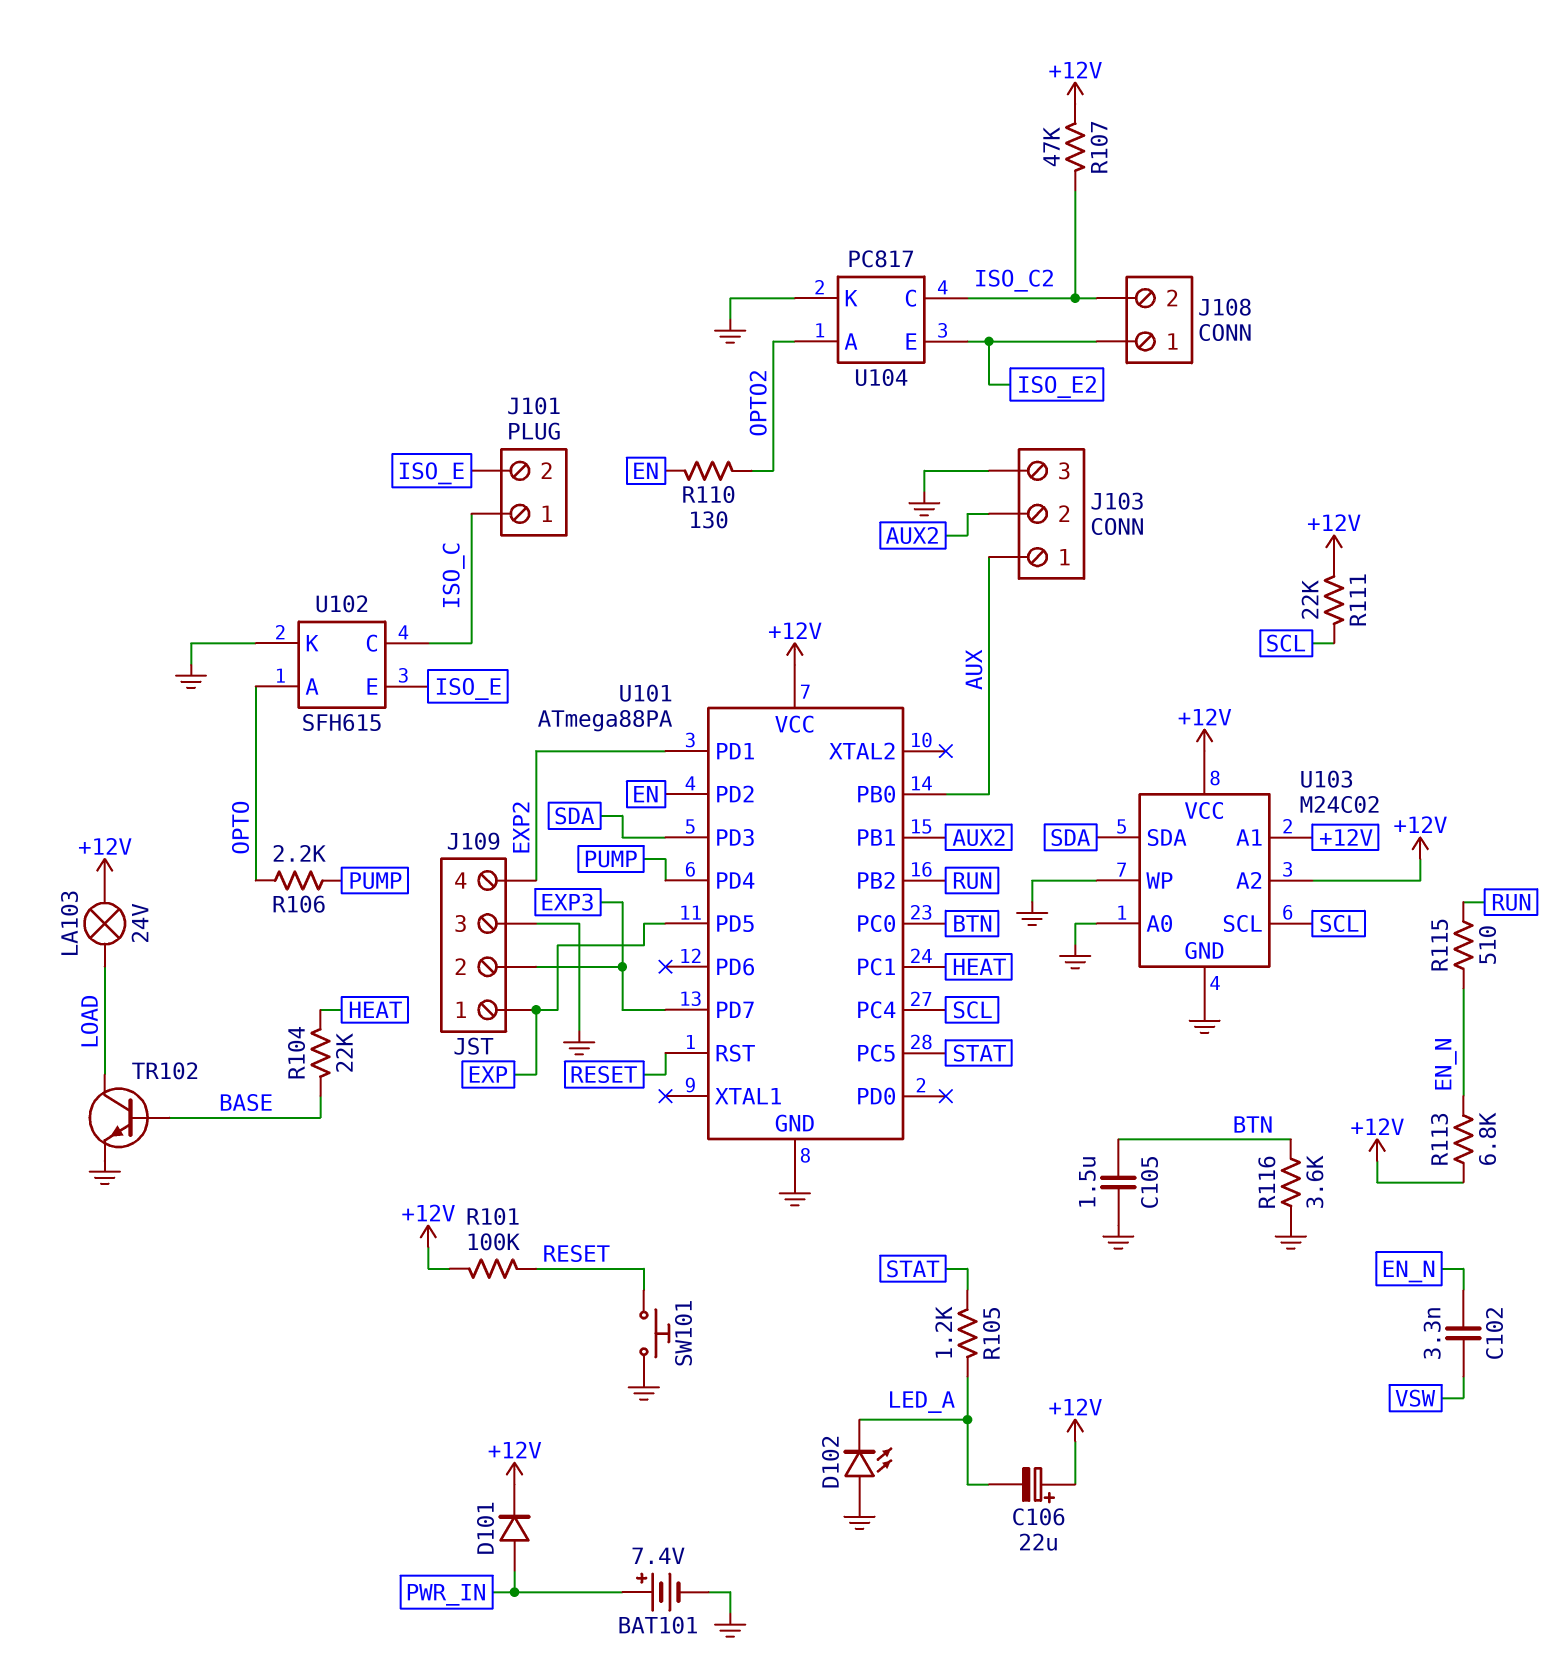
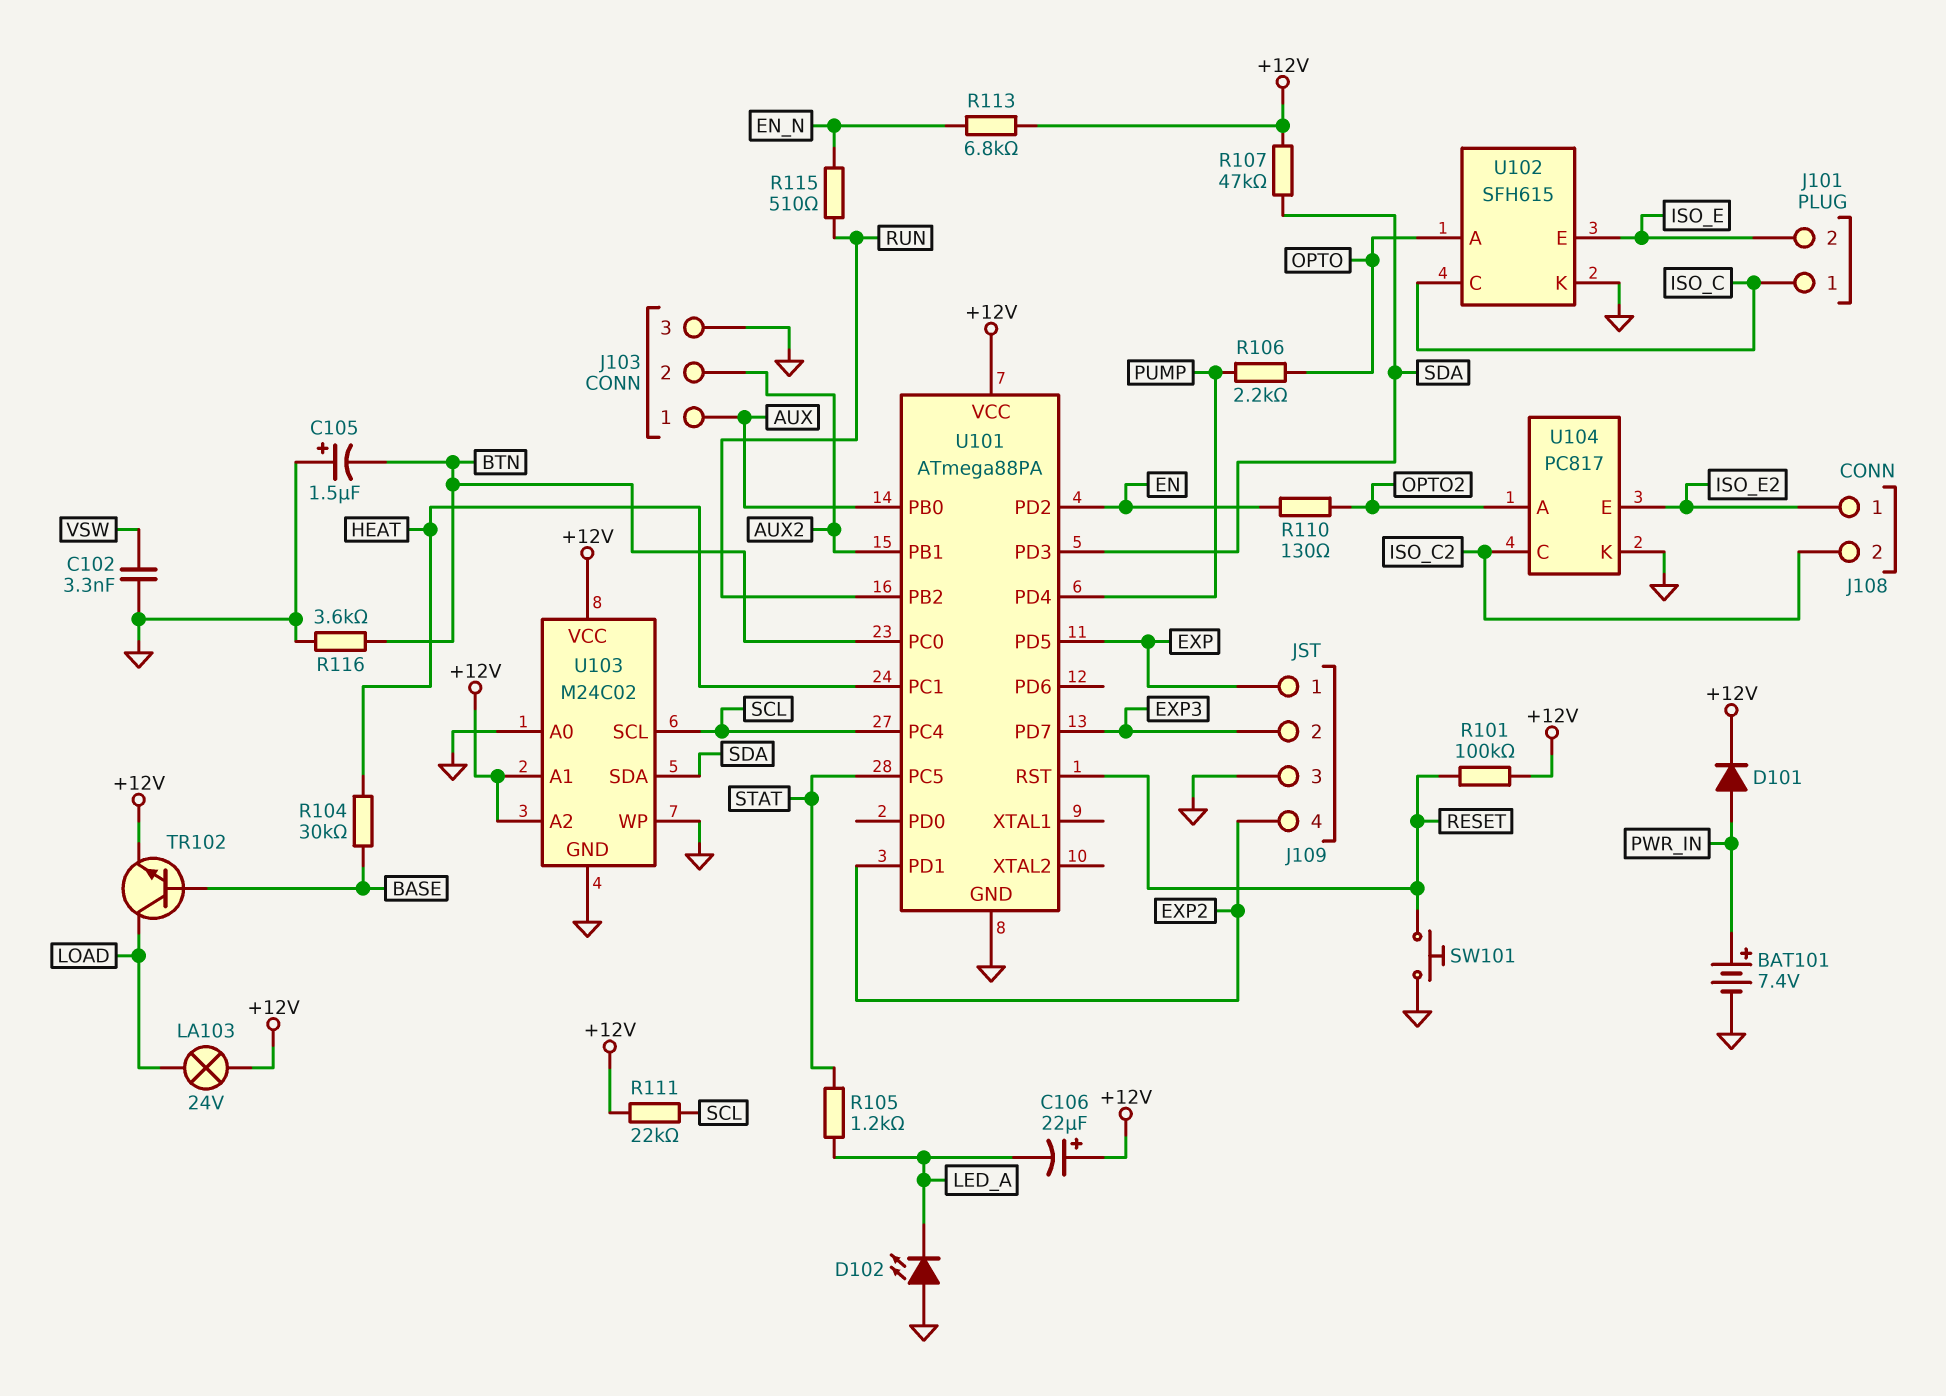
C102: 3.3nF (EN_N, VSW) -> 3.3nF (GND, VSW)
C105: 1.5uF (BTN, GND) -> 1.5uF (plus GND, minus BTN)
R104: 22k (BASE, HEAT) -> 30k (BASE, HEAT)
R107: 47k (+12V, ISO_C2) -> 47k (+12V, SDA)
TR102: NPN (B BASE, C LOAD, E GND) -> NPN (B BASE, C LOAD, E +12V)

